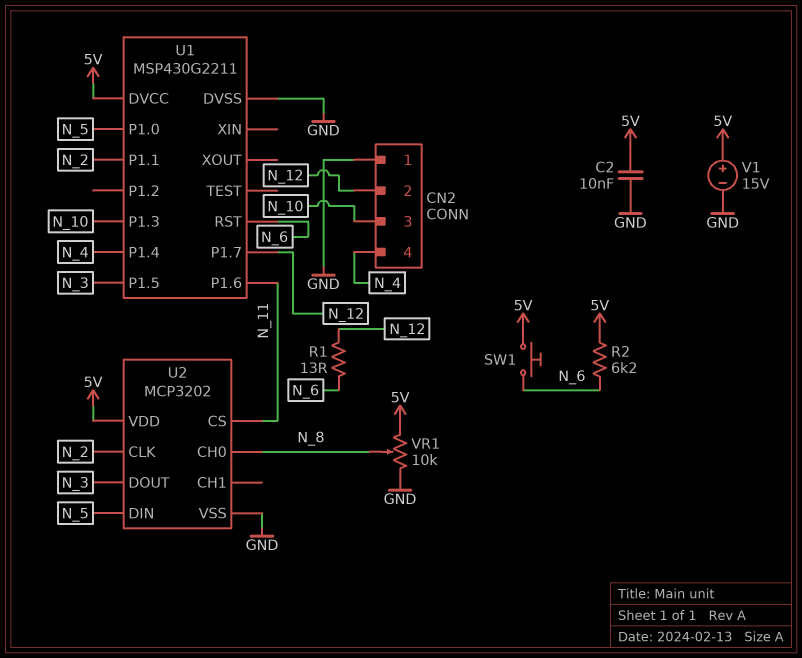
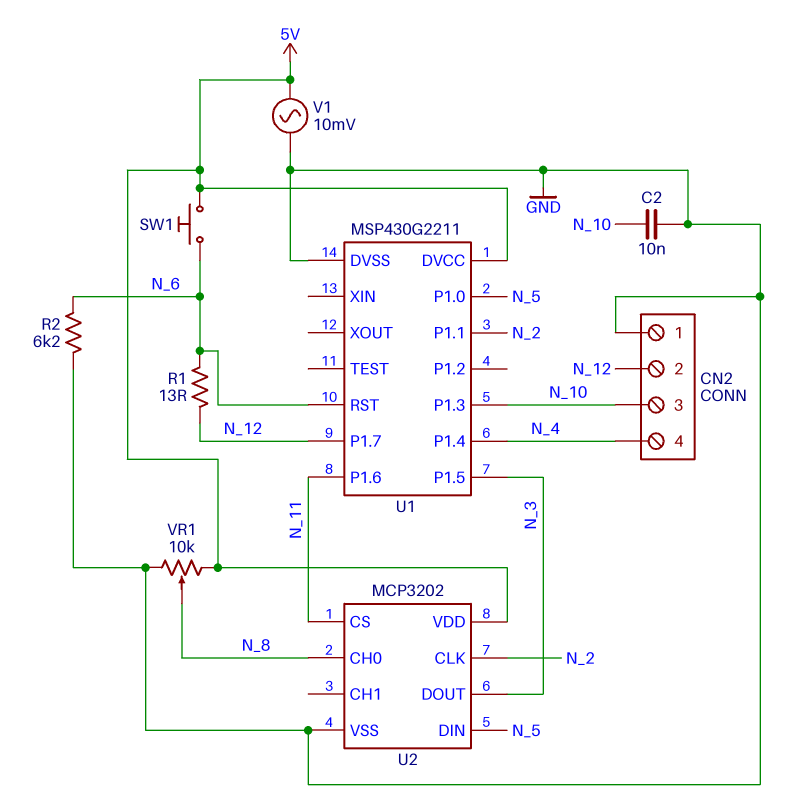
C2: 10nF (5V, GND) -> 10nF (GND, N_10)
R2: 6.2k (5V, N_6) -> 6.2k (GND, N_6)
V1: 15V (plus 5V, minus GND) -> AC 10mV (5V, GND)

